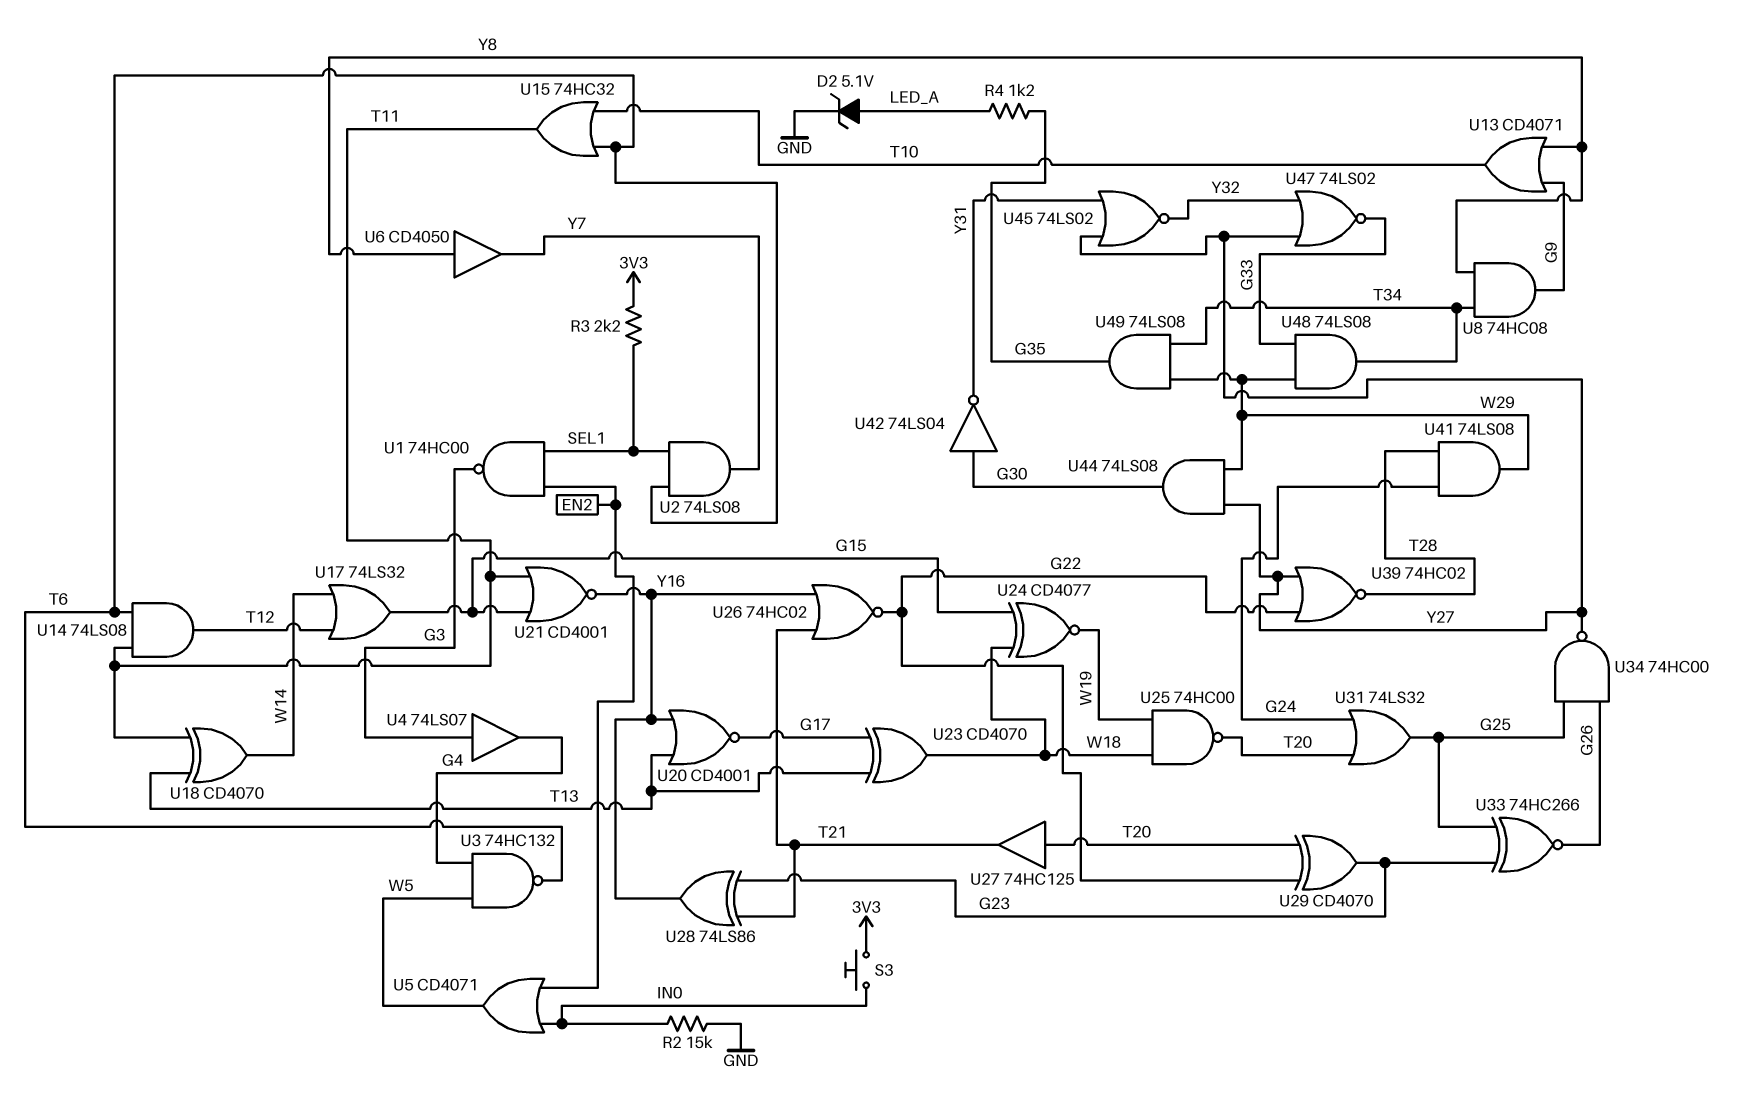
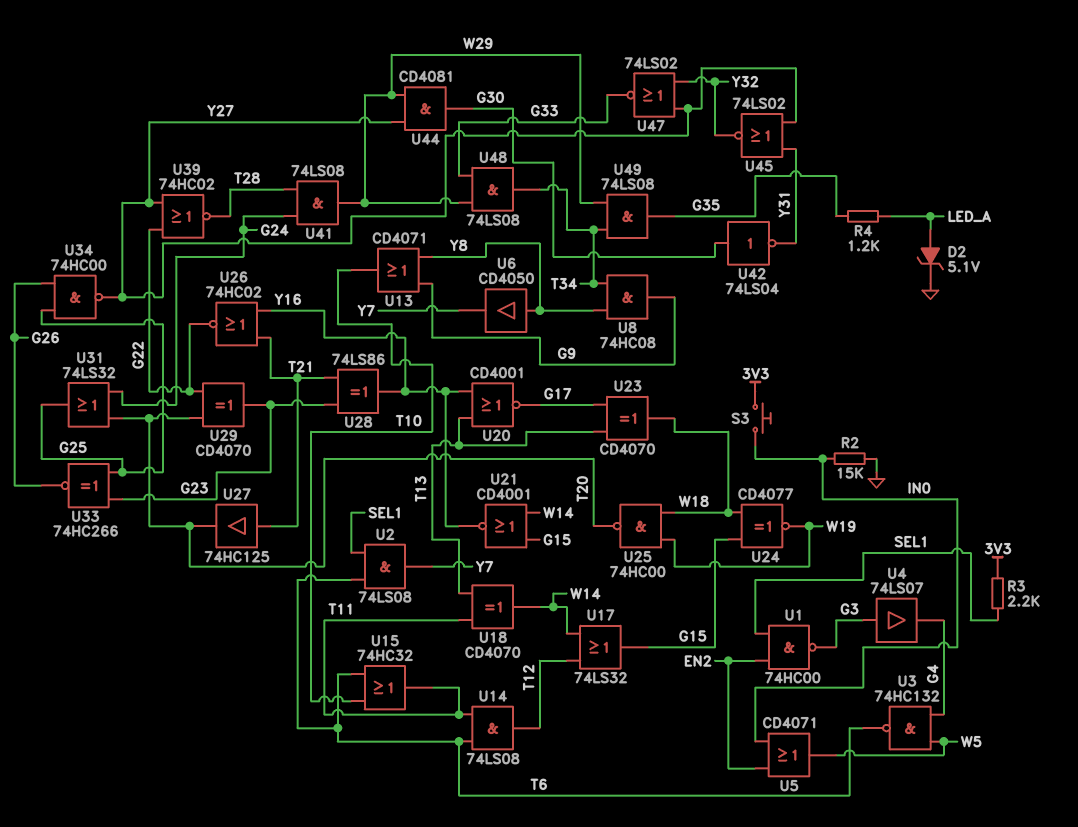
U21: NOR CD4001 (in G15, in T11, out Y16) -> NOR CD4001 (in G15, in W14, out Y16)
U27: buffer 74HC125 (in T20, out T21) -> buffer 74HC125 (in T21, out T20)
U44: AND 74LS08 (in W29, in Y27, out G30) -> AND CD4081 (in W29, in Y27, out G30)

